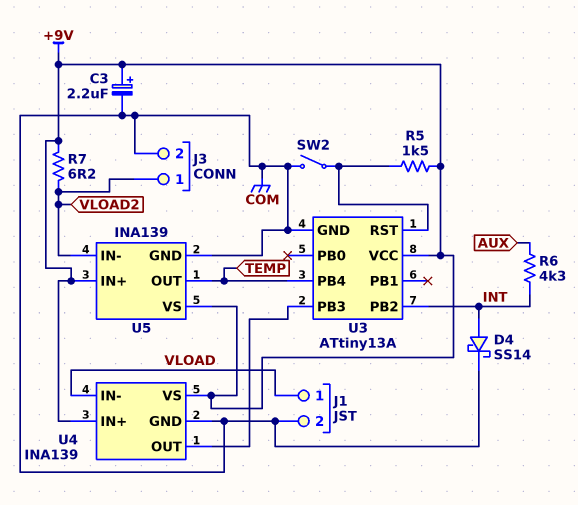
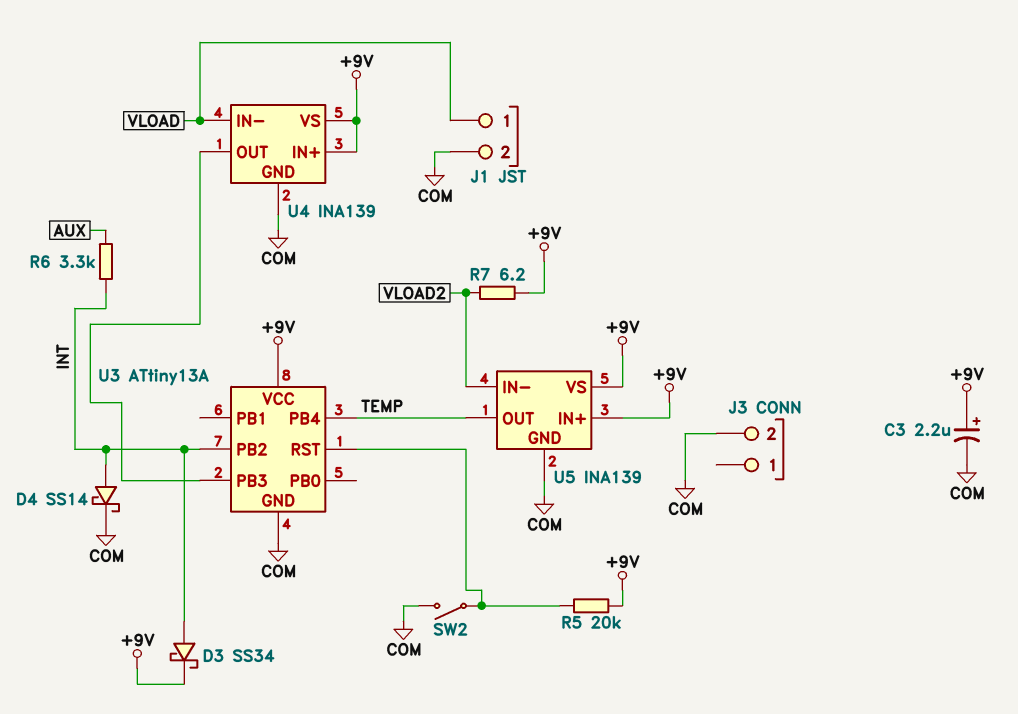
D3: none -> schottky SS34 (A INT, K +9V)
J3 pin 1: VLOAD2 -> none
R5: 1.5k (+9V, U3/RST) -> 20k (+9V, U3/RST)
R6: 4.3k (AUX, INT) -> 3.3k (AUX, INT)

